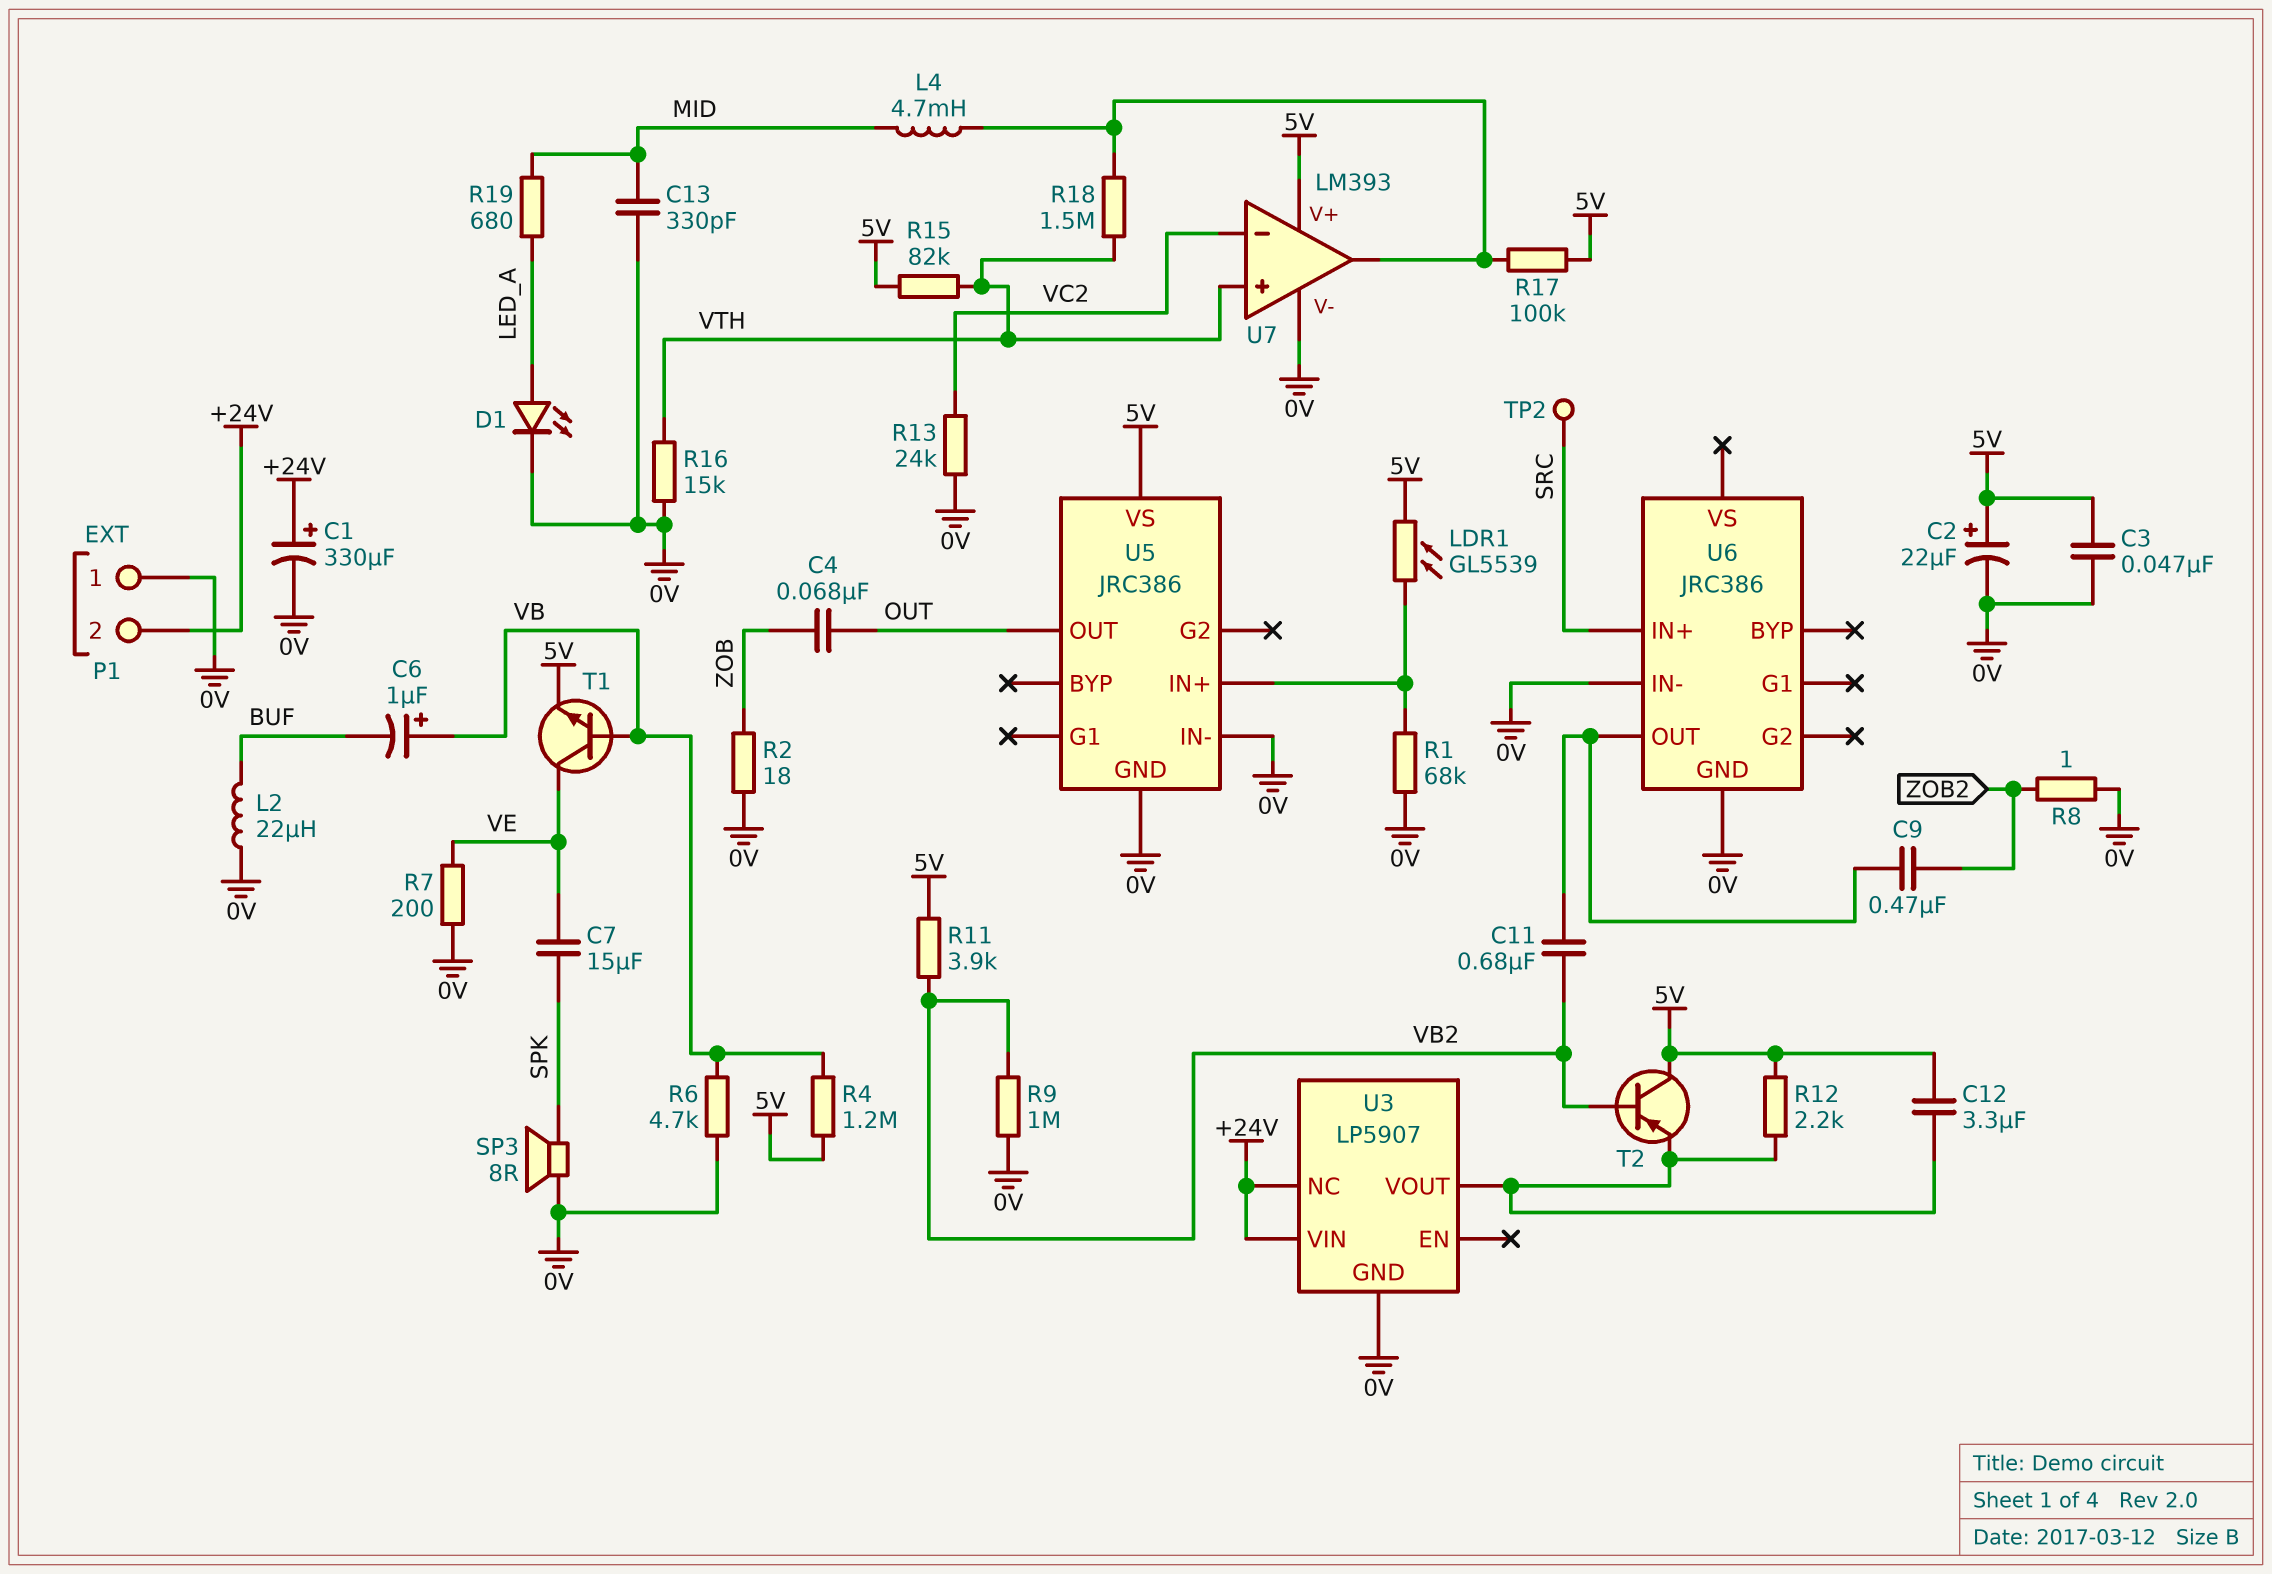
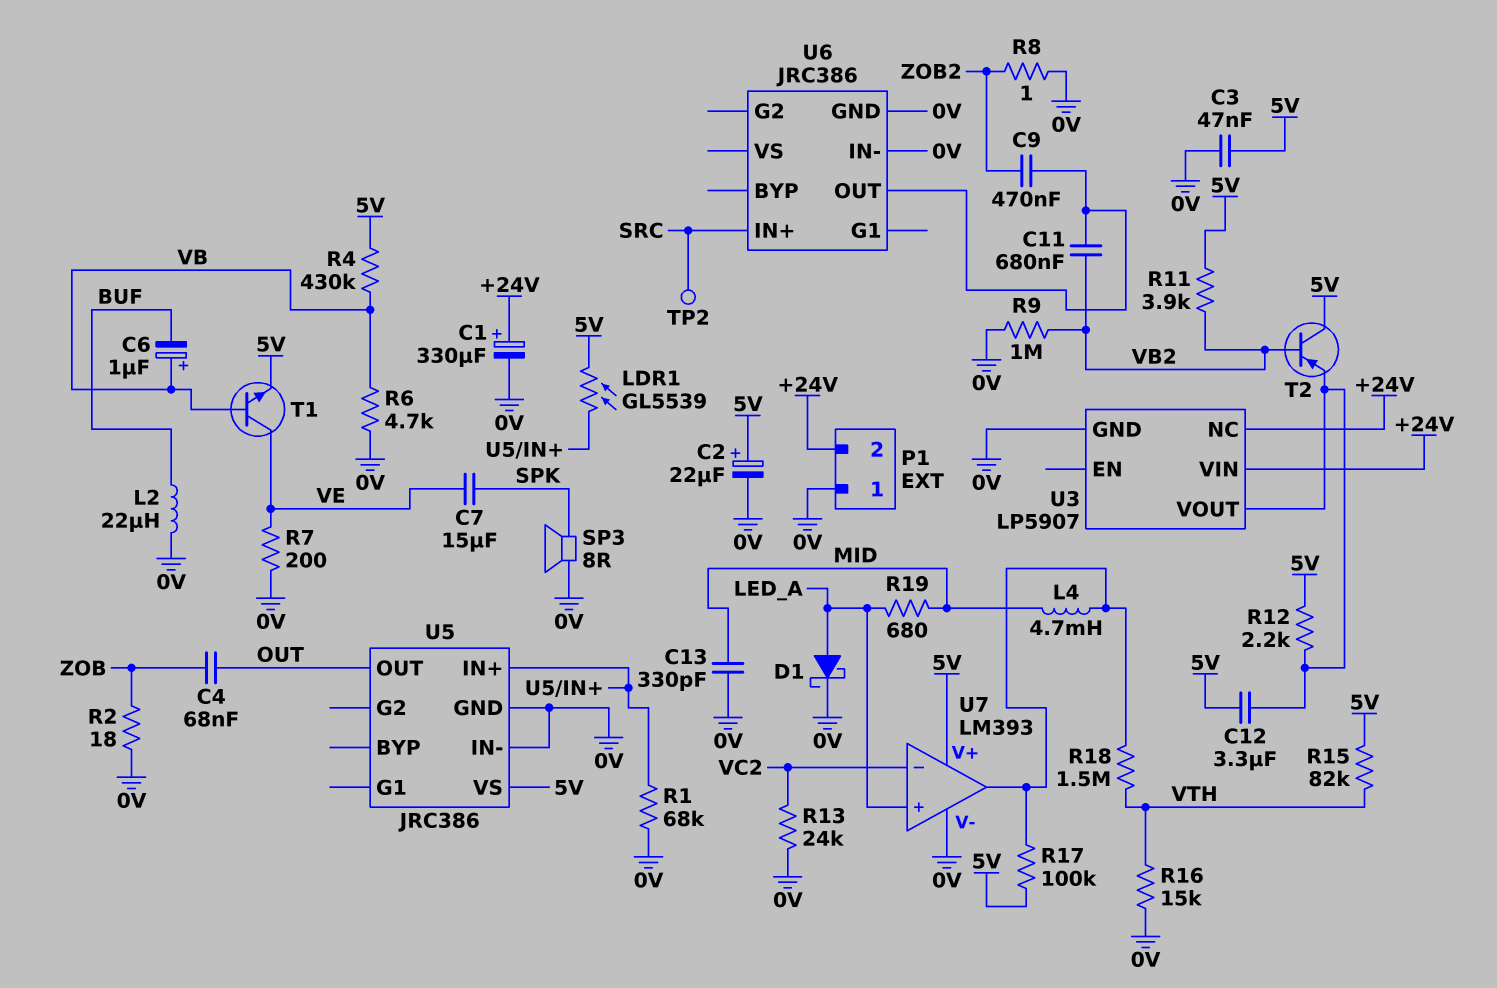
D1: LED (A LED_A, K 0V) -> schottky (A LED_A, K 0V)
R4: 1.2M (5V, VB) -> 430k (5V, VB)
U7 pin in+: VTH -> LED_A

